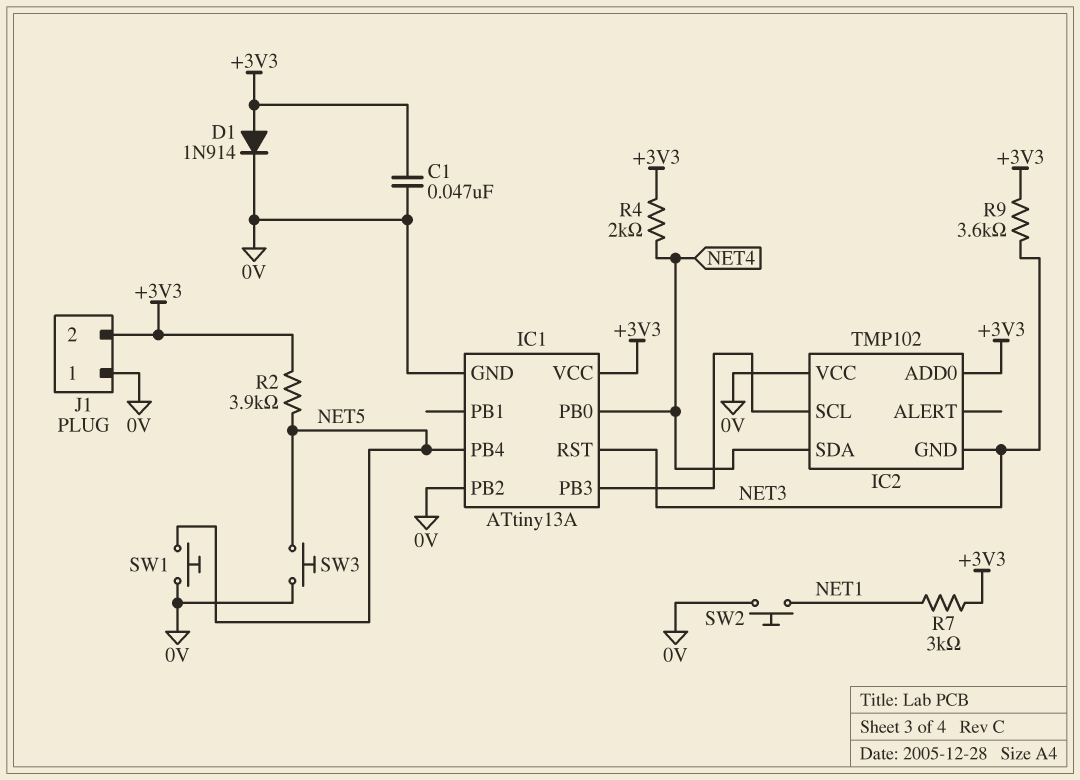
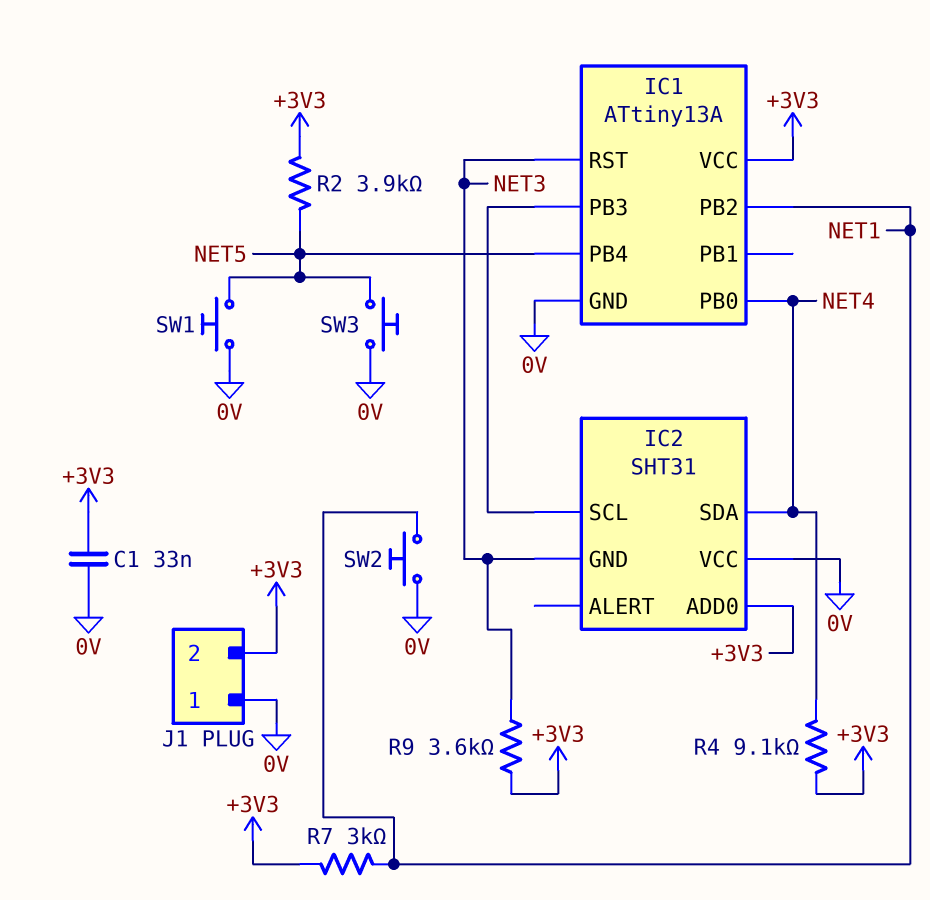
C1: 47nF (+3V3, 0V) -> 33nF (+3V3, 0V)
D1: diode 1N914 (A +3V3, K 0V) -> none
IC1 pin PB2: 0V -> NET1
IC2: TMP102 -> SHT31
R4: 2k (+3V3, NET4) -> 9.1k (+3V3, NET4)

